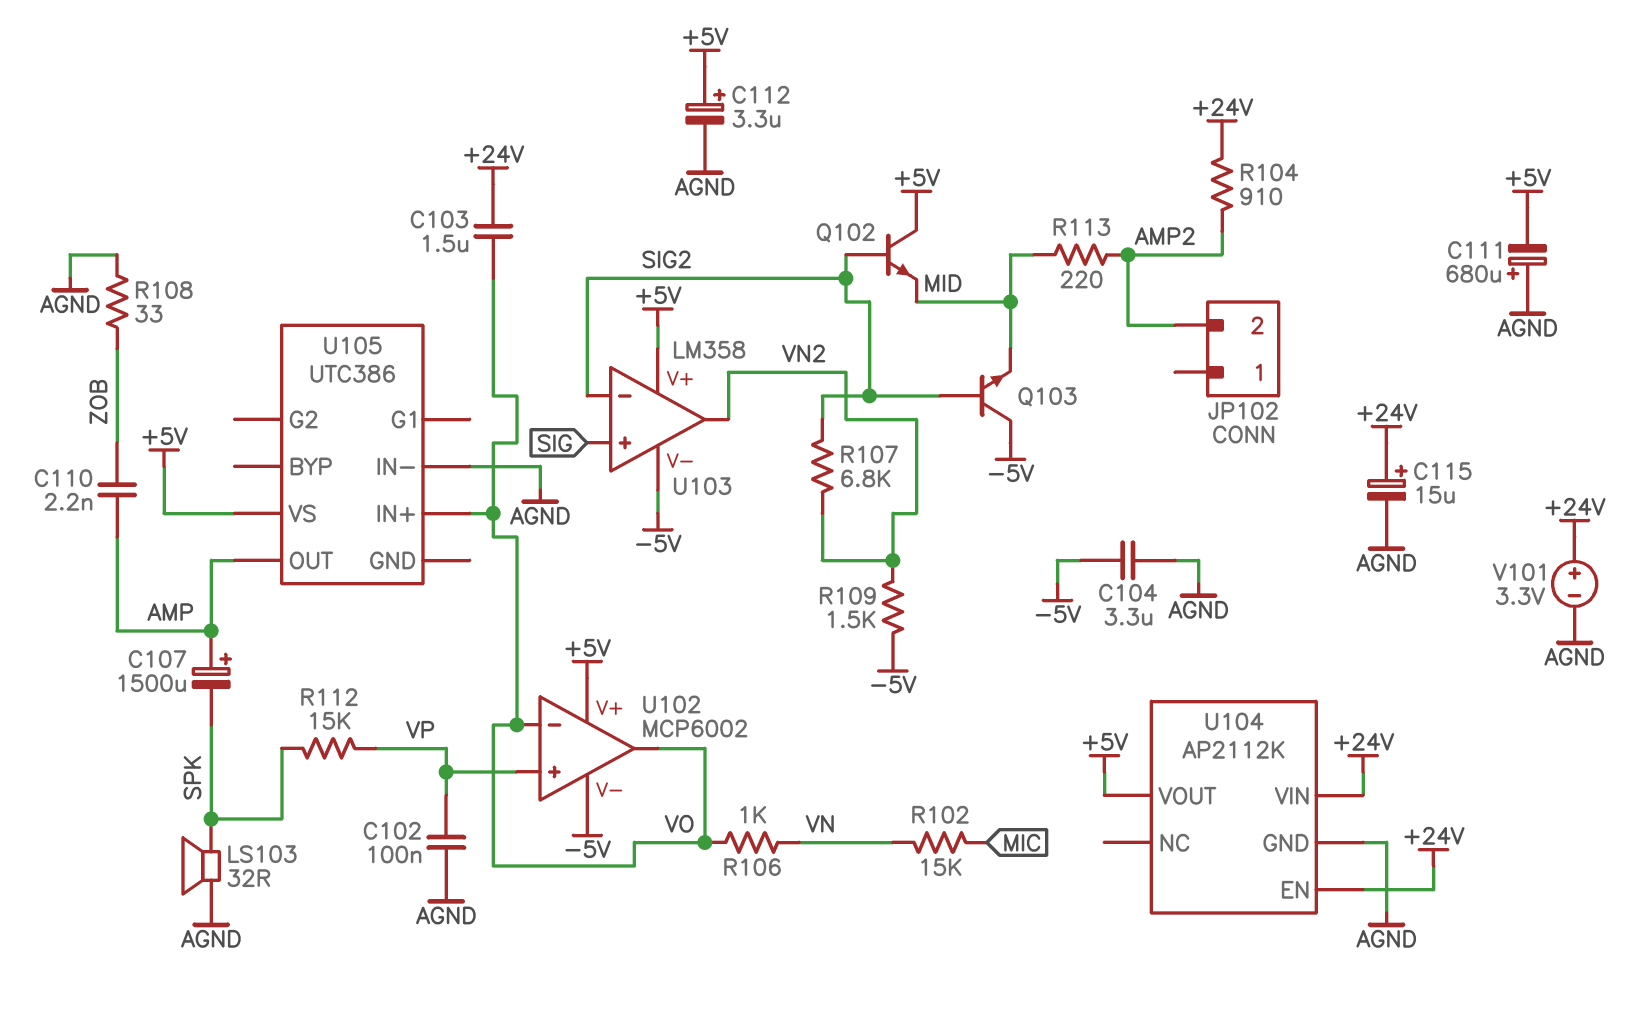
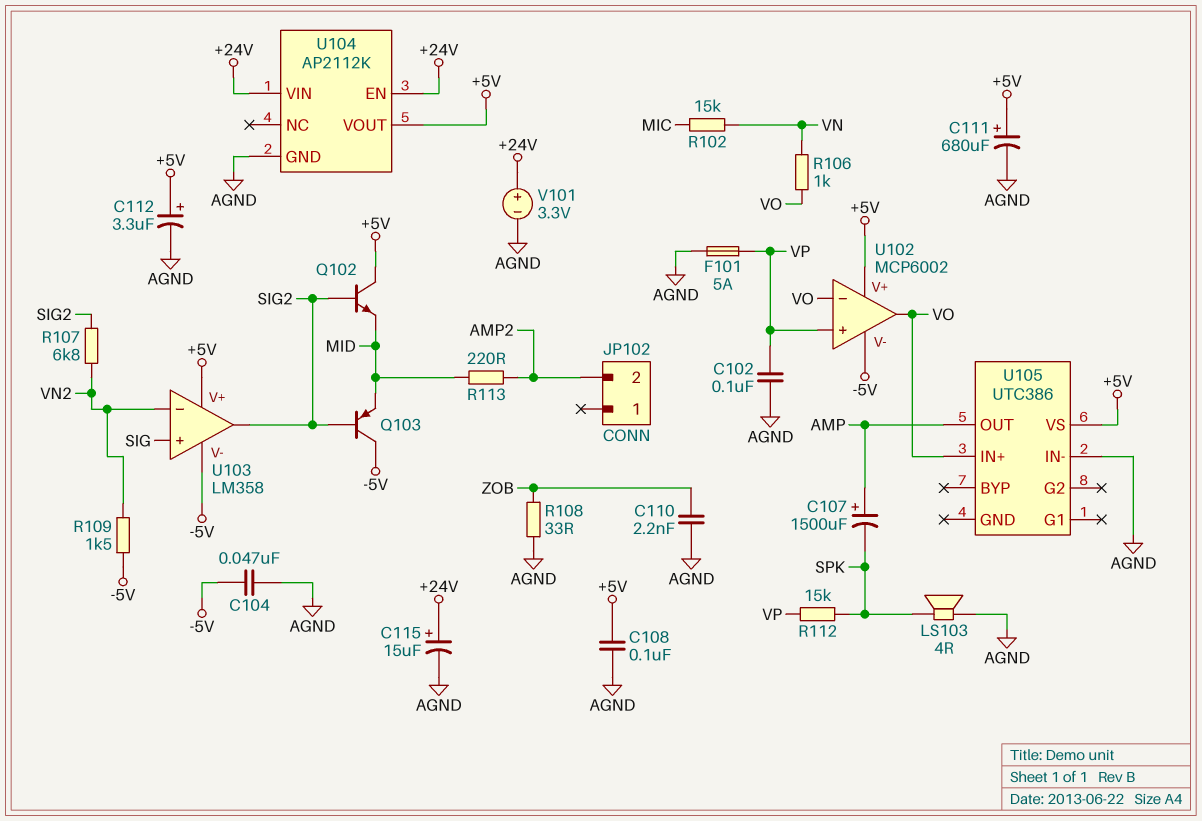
C103: 1.5uF (+24V, VO) -> none
C104: 3.3uF (-5V, AGND) -> 47nF (-5V, AGND)
C108: none -> 100nF (+5V, AGND)
C110: 2.2nF (AMP, ZOB) -> 2.2nF (AGND, ZOB)
C111: 680uF (plus AGND, minus +5V) -> 680uF (plus +5V, minus AGND)
F101: none -> 5A (AGND, VP)
LS103: speaker 32R (AGND, SPK) -> speaker 4R (AGND, SPK)
Q103: NPN (B SIG2, C -5V, E MID) -> PNP (B SIG2, C -5V, E MID)
R104: 910 (+24V, AMP2) -> none
U103 pin in-: SIG2 -> VN2
U103 pin out: VN2 -> SIG2

